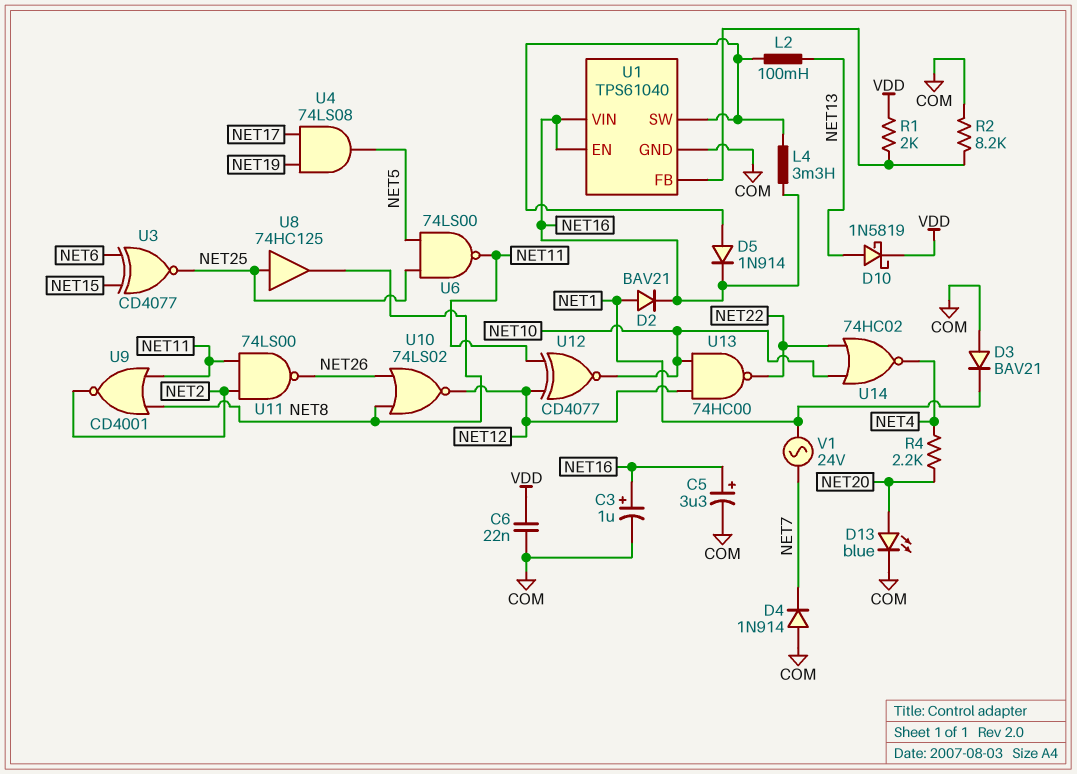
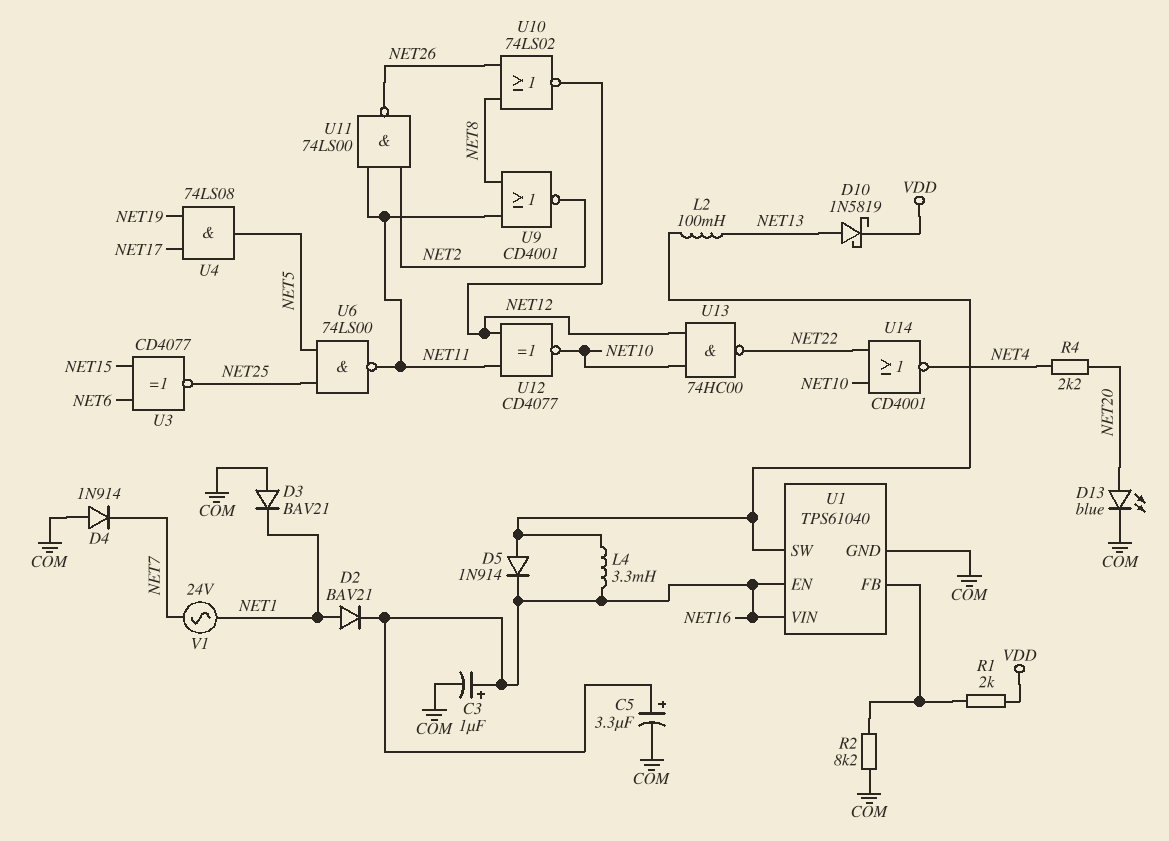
C6: 22nF (COM, VDD) -> none
U8: buffer 74HC125 (in NET25, out NET8) -> none
U14: NOR 74HC02 (in NET10, in NET22, out NET4) -> NOR CD4001 (in NET10, in NET22, out NET4)

